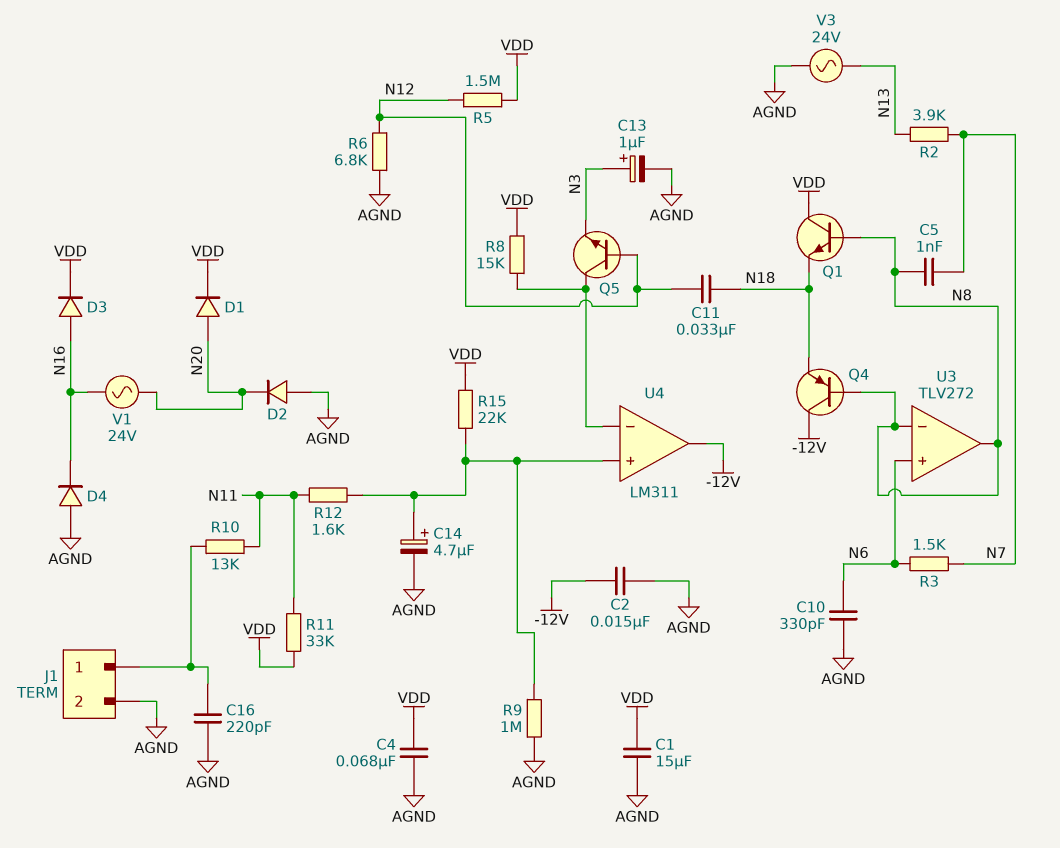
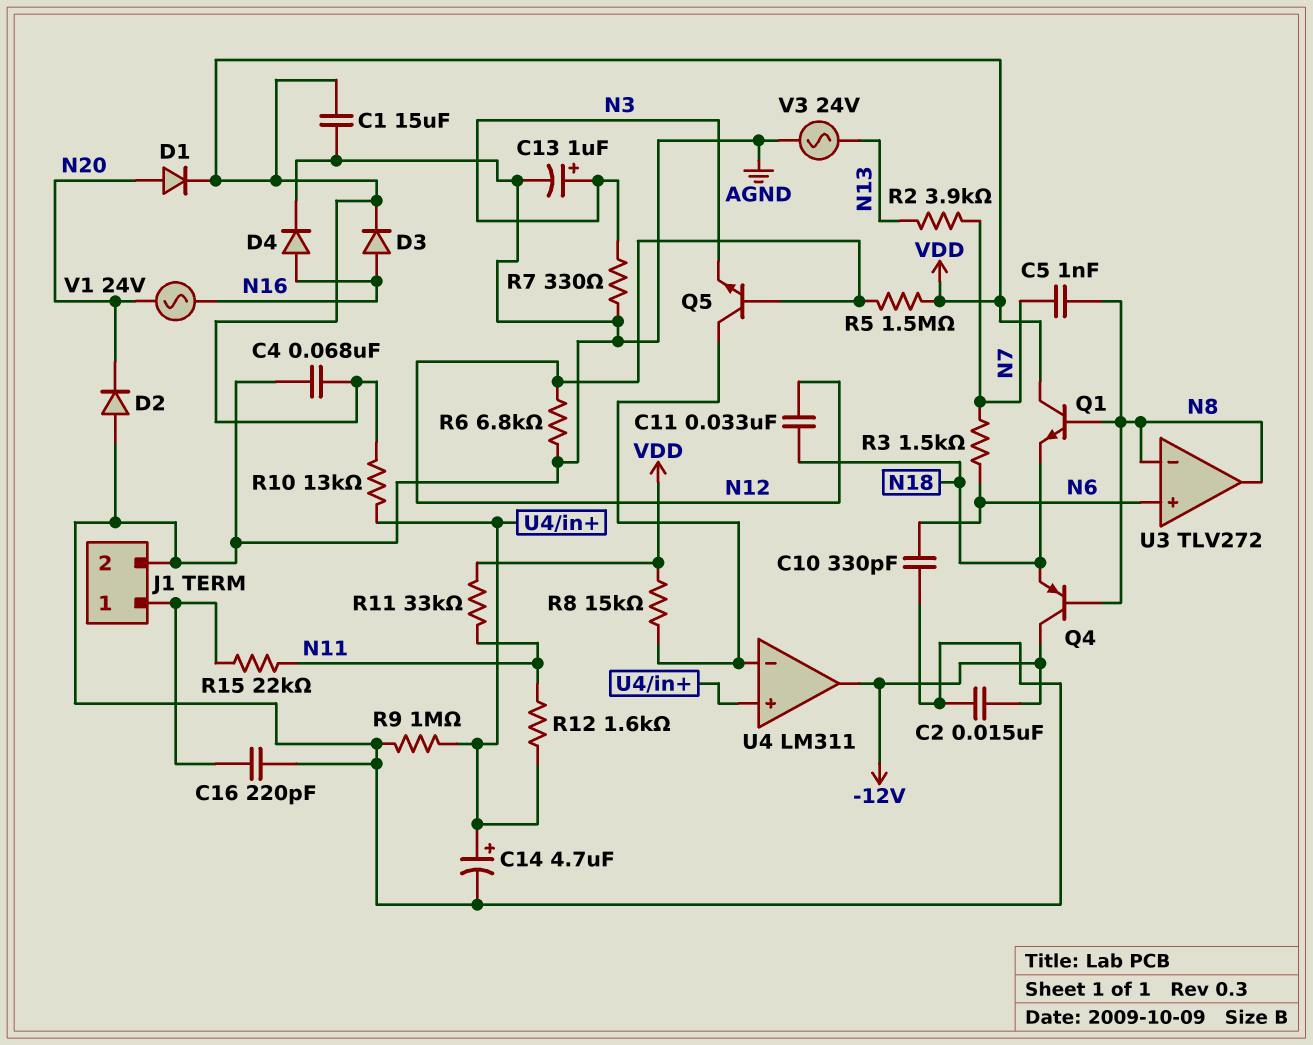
D4: diode (A AGND, K N16) -> diode (A N16, K AGND)
R7: none -> 330 (AGND, N3)
R10: 13k (J1/1, N11) -> 13k (U4/in+, VDD)
R15: 22k (U4/in+, VDD) -> 22k (J1/1, N11)

